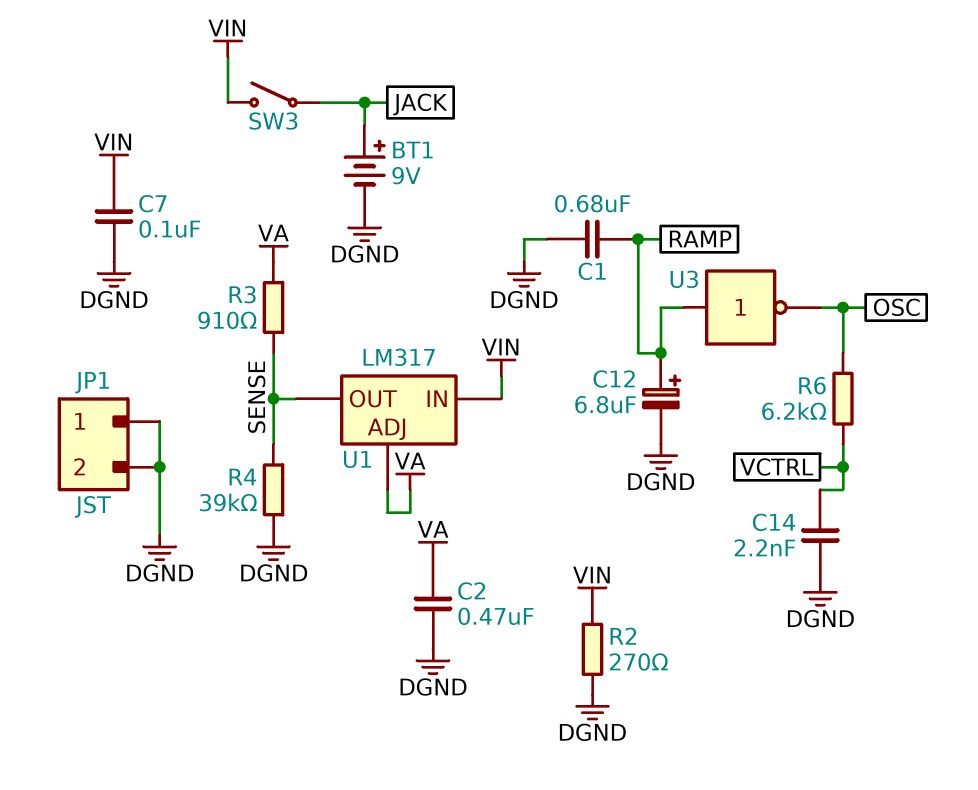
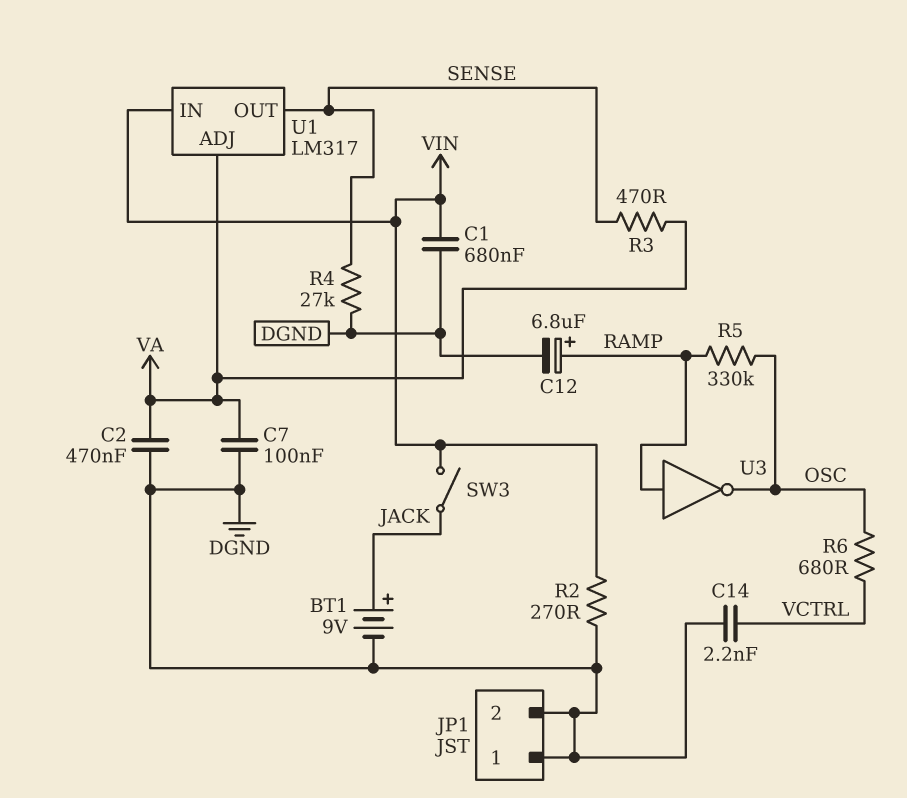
C1: 680nF (DGND, RAMP) -> 680nF (DGND, VIN)
C7: 100nF (DGND, VIN) -> 100nF (DGND, VA)
R3: 910 (SENSE, VA) -> 470 (SENSE, VA)
R4: 39k (DGND, SENSE) -> 27k (DGND, SENSE)
R5: none -> 330k (OSC, RAMP)
R6: 6.2k (OSC, VCTRL) -> 680 (OSC, VCTRL)

